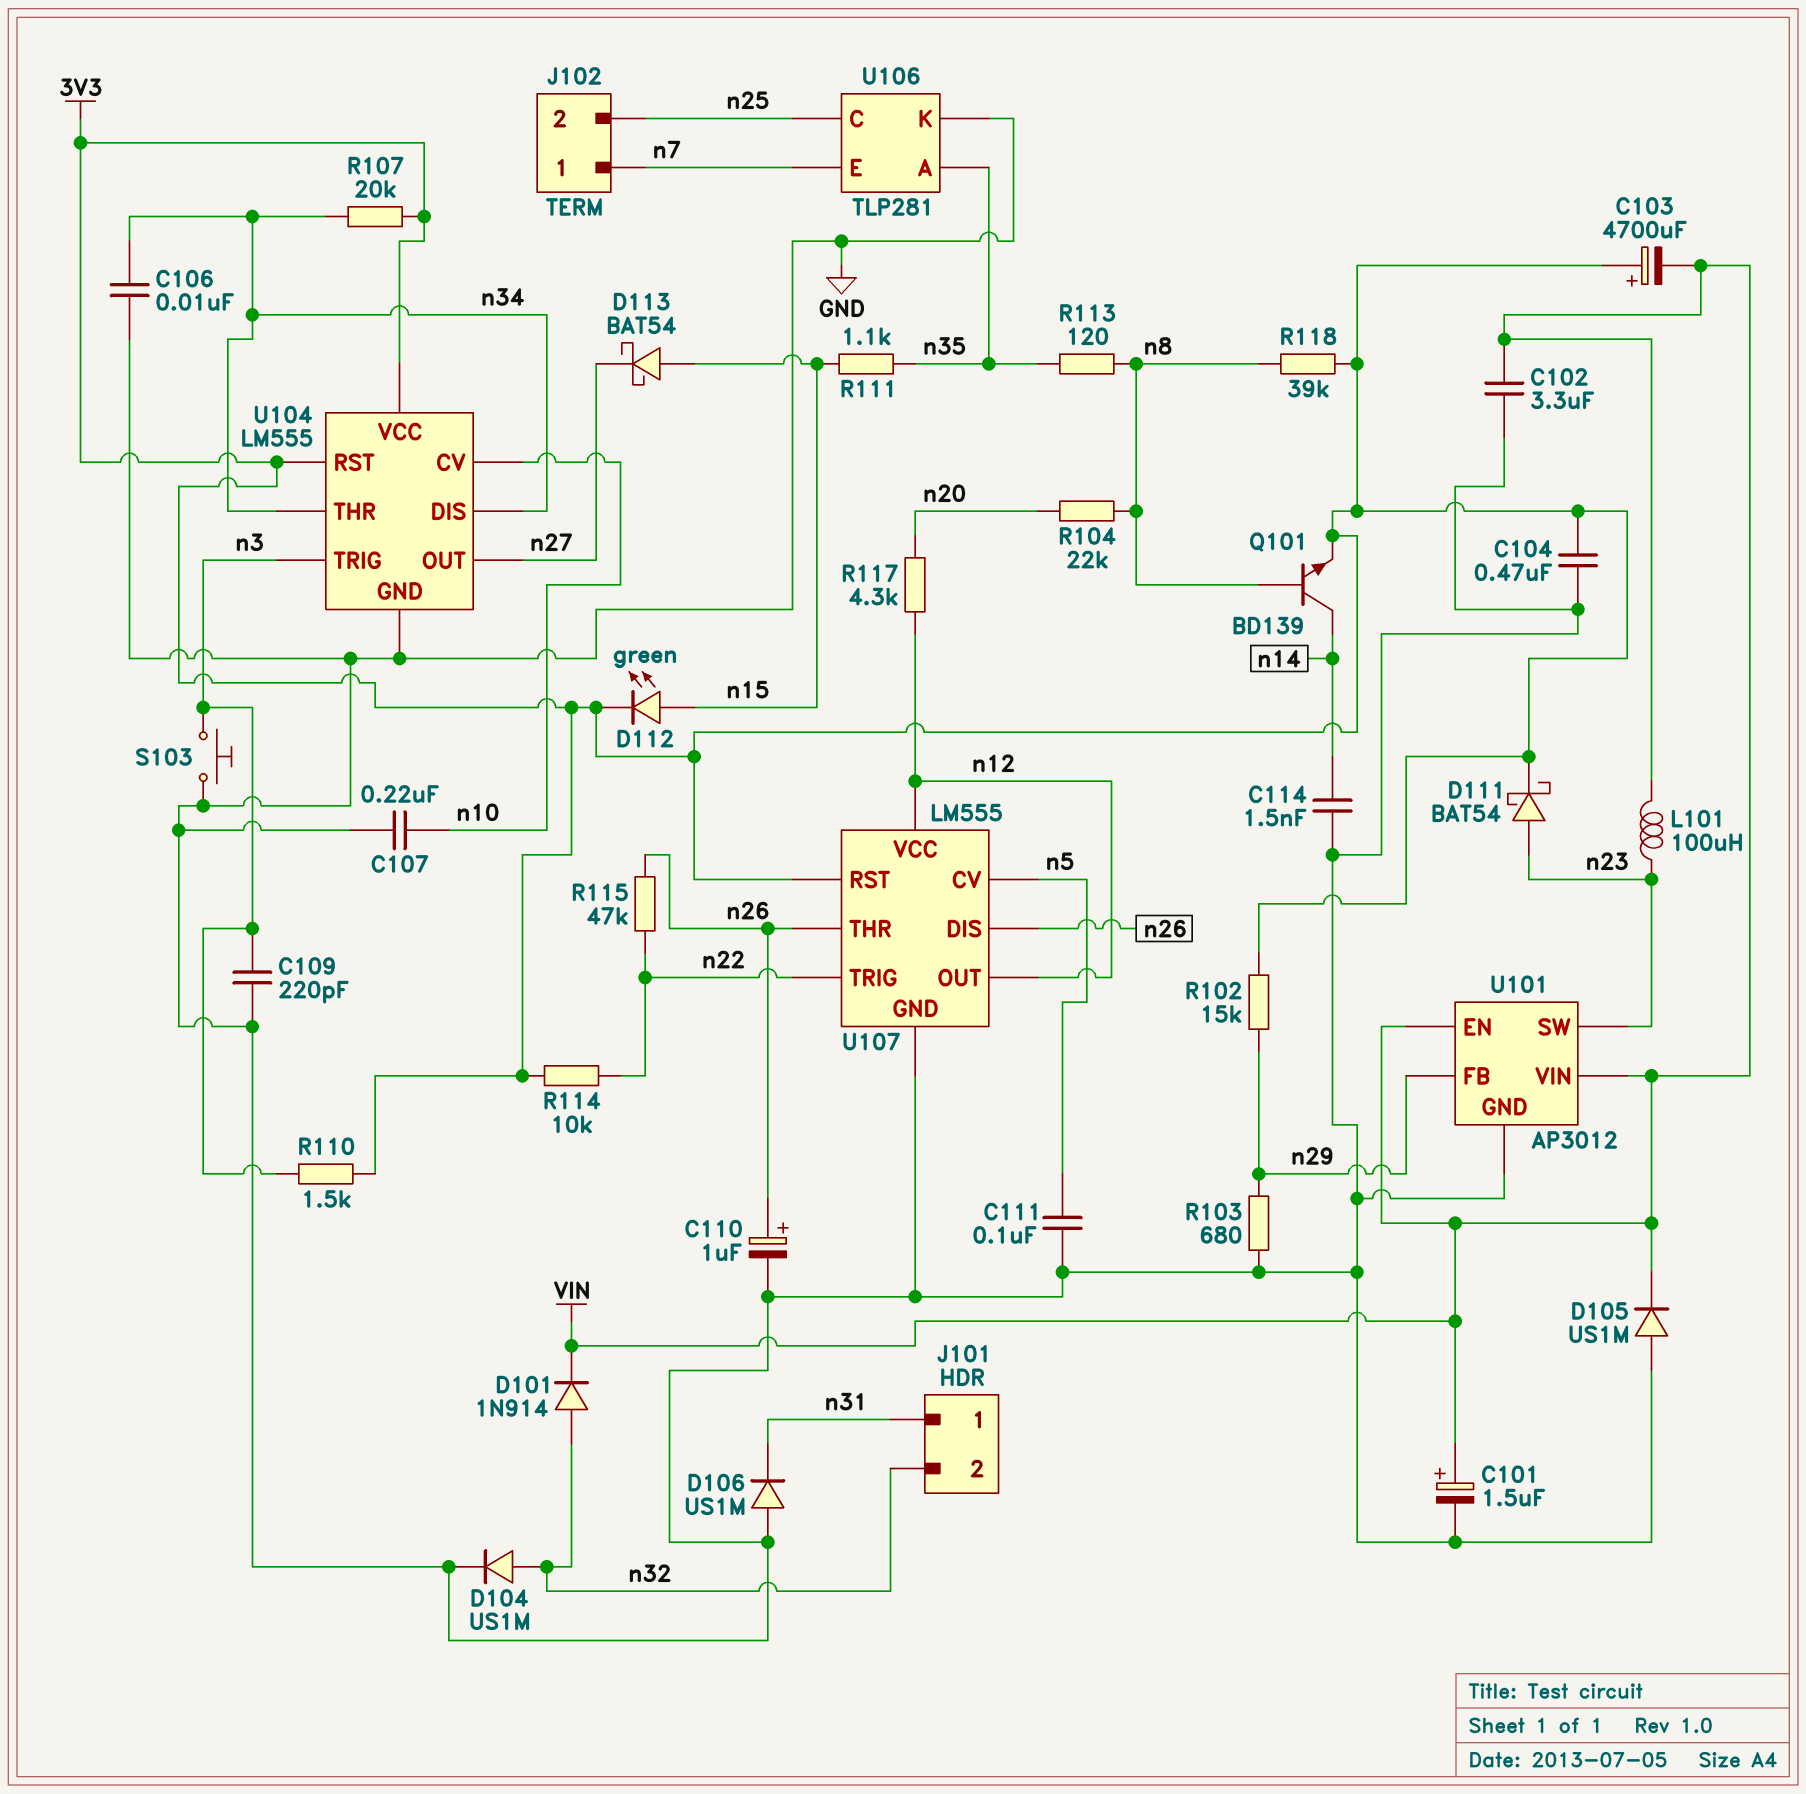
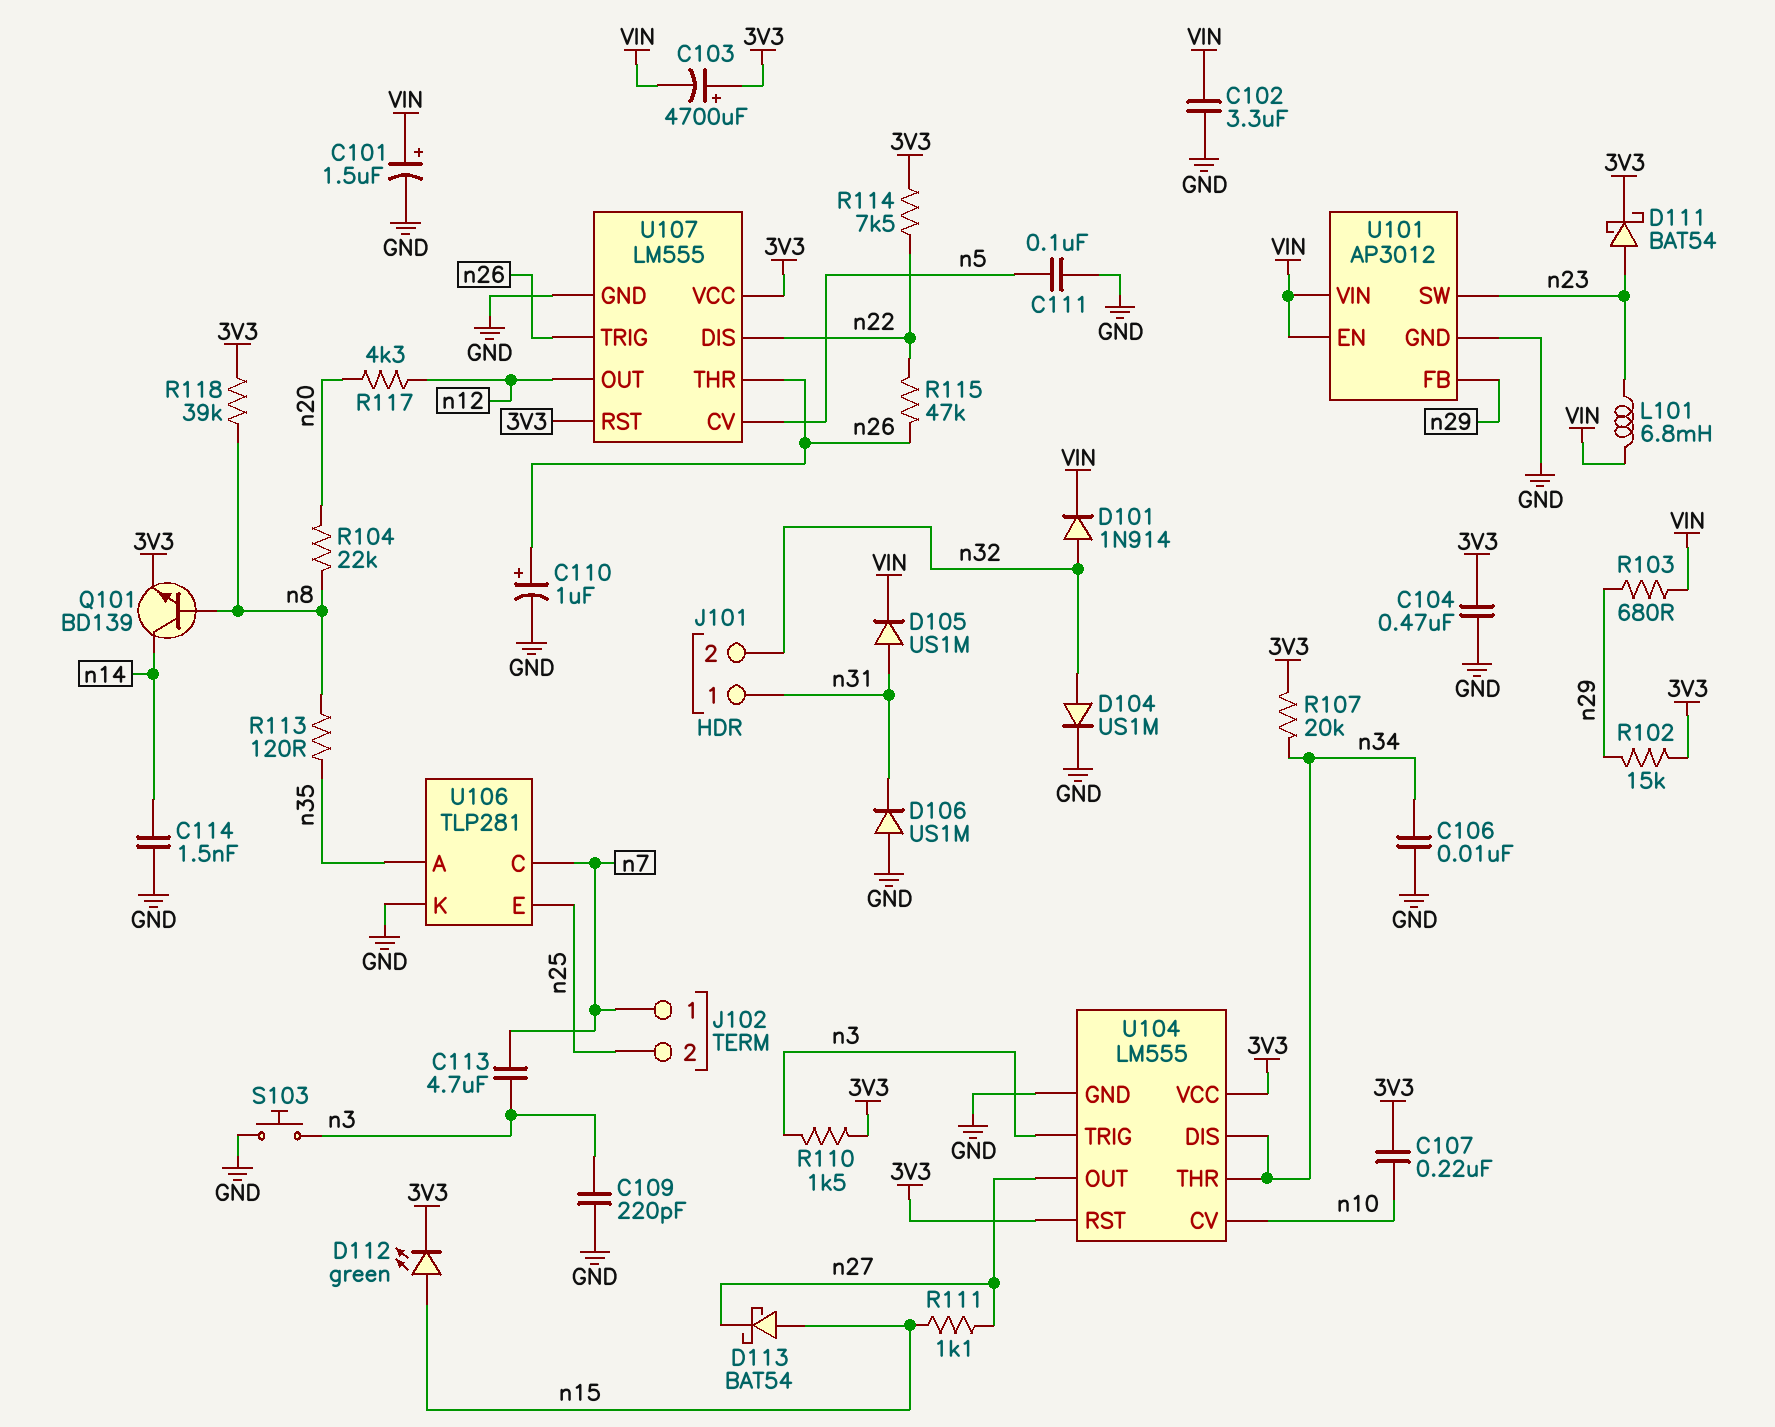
C107: 220nF (GND, n10) -> 220nF (3V3, n10)
C113: none -> 4.7uF (n3, n7)
D105: diode US1M (A GND, K VIN) -> diode US1M (A n31, K VIN)
L101: 100uH (VIN, n23) -> 6.8mH (VIN, n23)
R103: 680 (GND, n29) -> 680 (VIN, n29)
R111: 1.1k (n15, n35) -> 1.1k (n15, n27)
R114: 10k (3V3, n22) -> 7.5k (3V3, n22)
U106 pin C: n25 -> n7
U106 pin E: n7 -> n25
U107 pin DIS: n26 -> n22
U107 pin TRIG: n22 -> n26
U107 pin VCC: n12 -> 3V3

